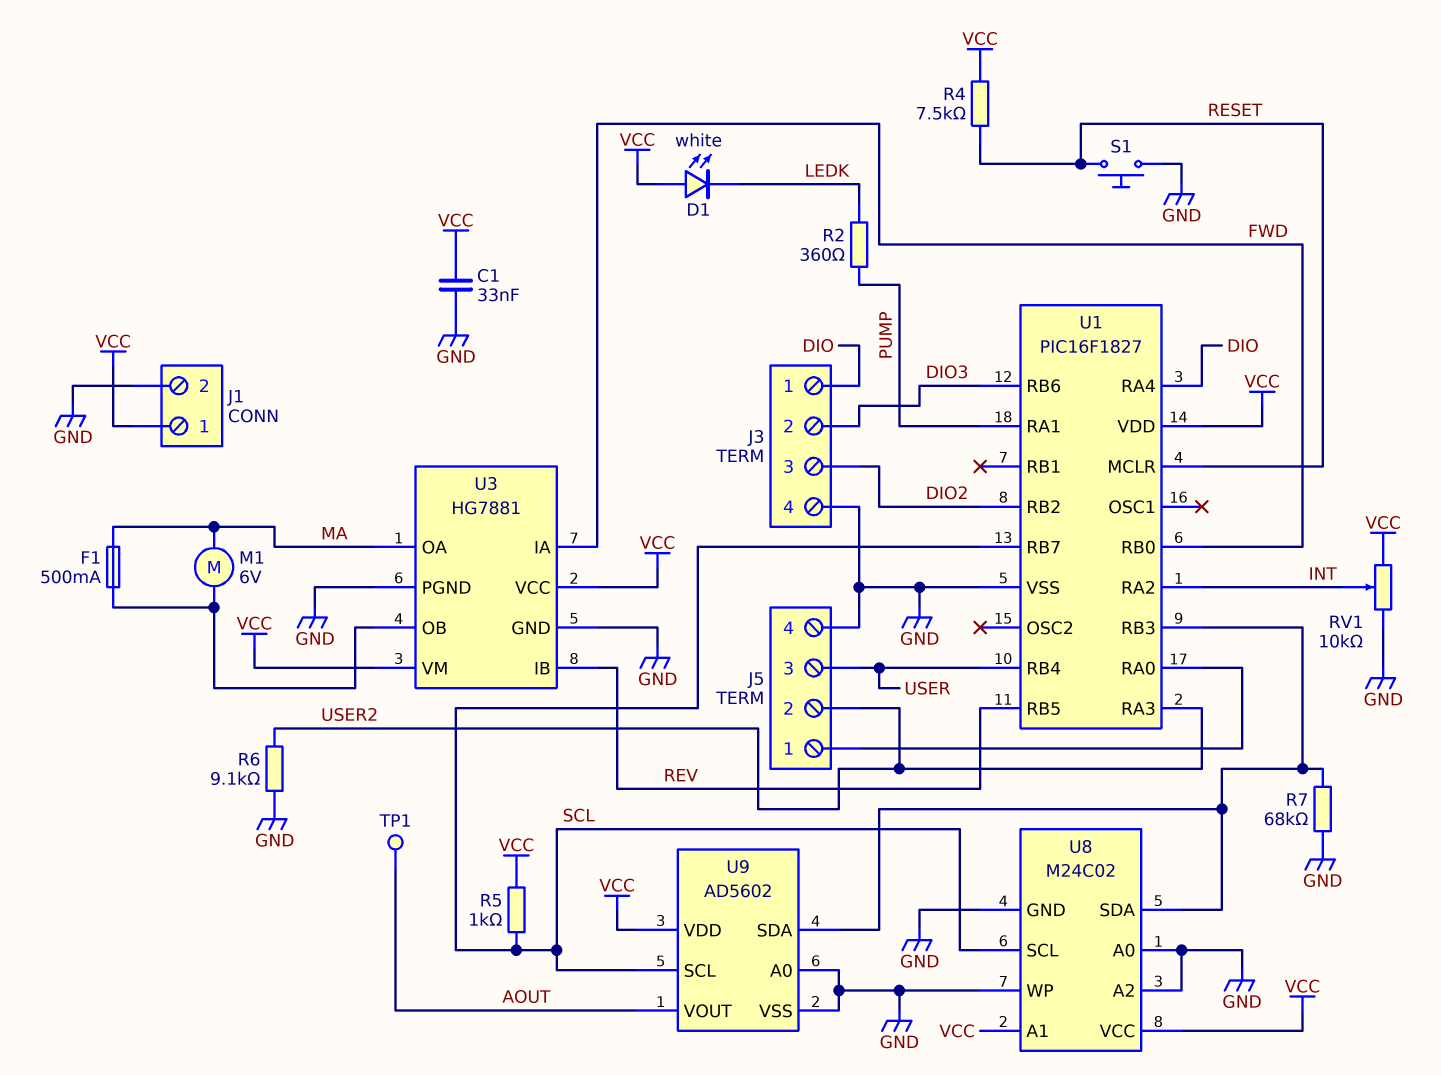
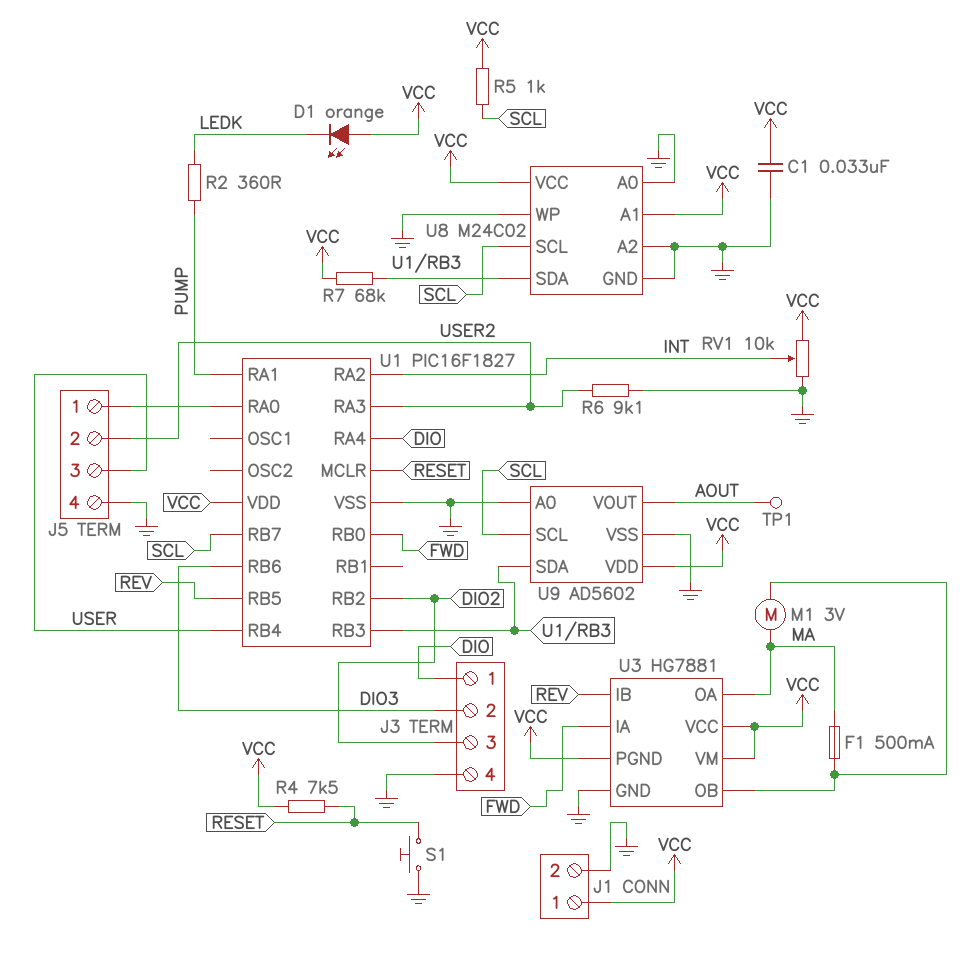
D1: LED white (A VCC, K LEDK) -> LED orange (A VCC, K LEDK)
M1: motor 6V (MA, U3/OB) -> motor 3V (MA, U3/OB)
R7: 68k (GND, U1/RB3) -> 68k (U1/RB3, VCC)
U3 pin PGND: GND -> VCC

